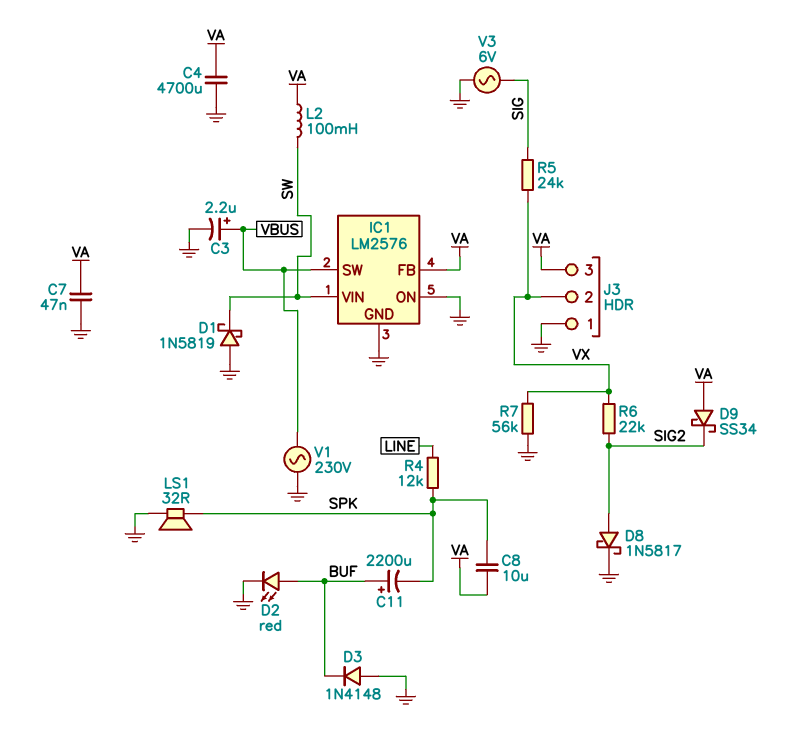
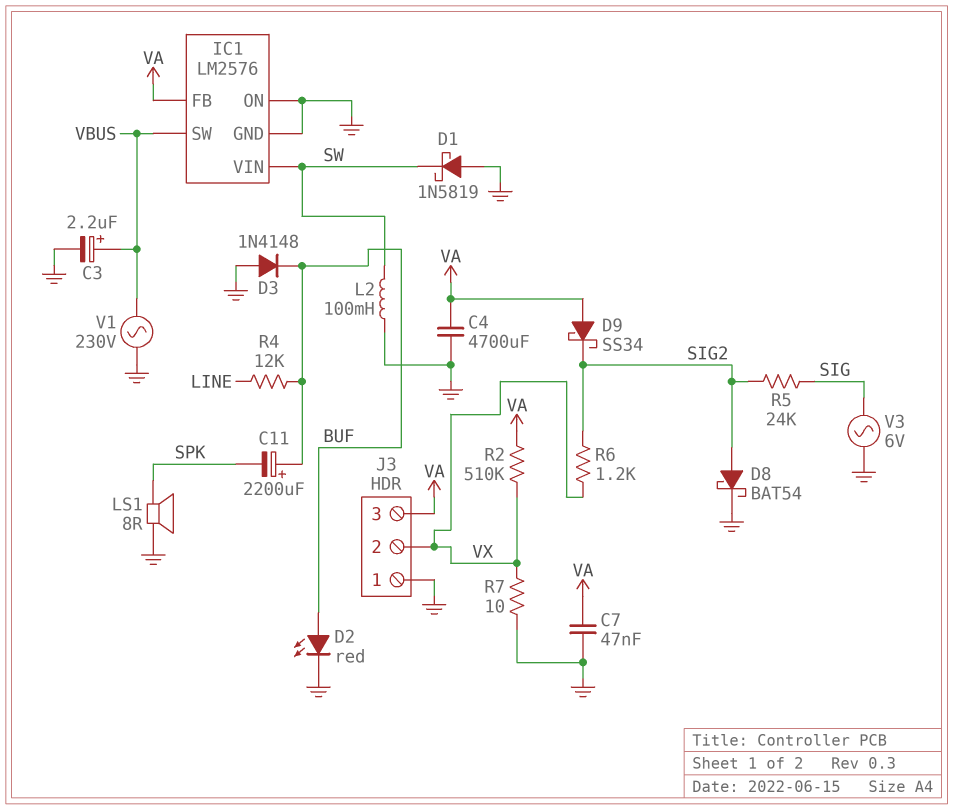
C8: 10uF (SPK, VA) -> none
D8: schottky 1N5817 (A SIG2, K GND) -> schottky BAT54 (A SIG2, K GND)
L2: 100mH (SW, VA) -> 100mH (GND, SW)
LS1: speaker 32R (GND, SPK) -> speaker 8R (GND, SPK)
R2: none -> 510k (VA, VX)
R4: 12k (LINE, SPK) -> 12k (BUF, LINE)
R5: 24k (SIG, VX) -> 24k (SIG, SIG2)
R6: 22k (SIG2, VX) -> 1.2k (SIG2, VX)
R7: 56k (GND, VX) -> 10 (GND, VX)

